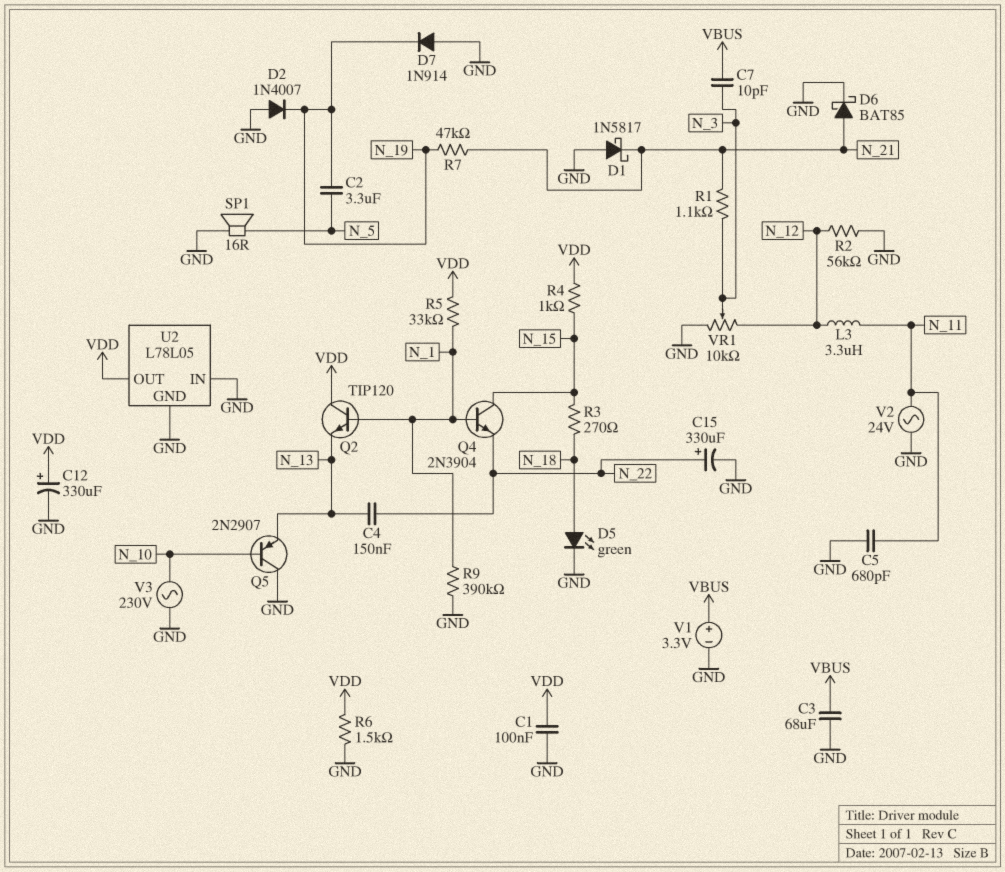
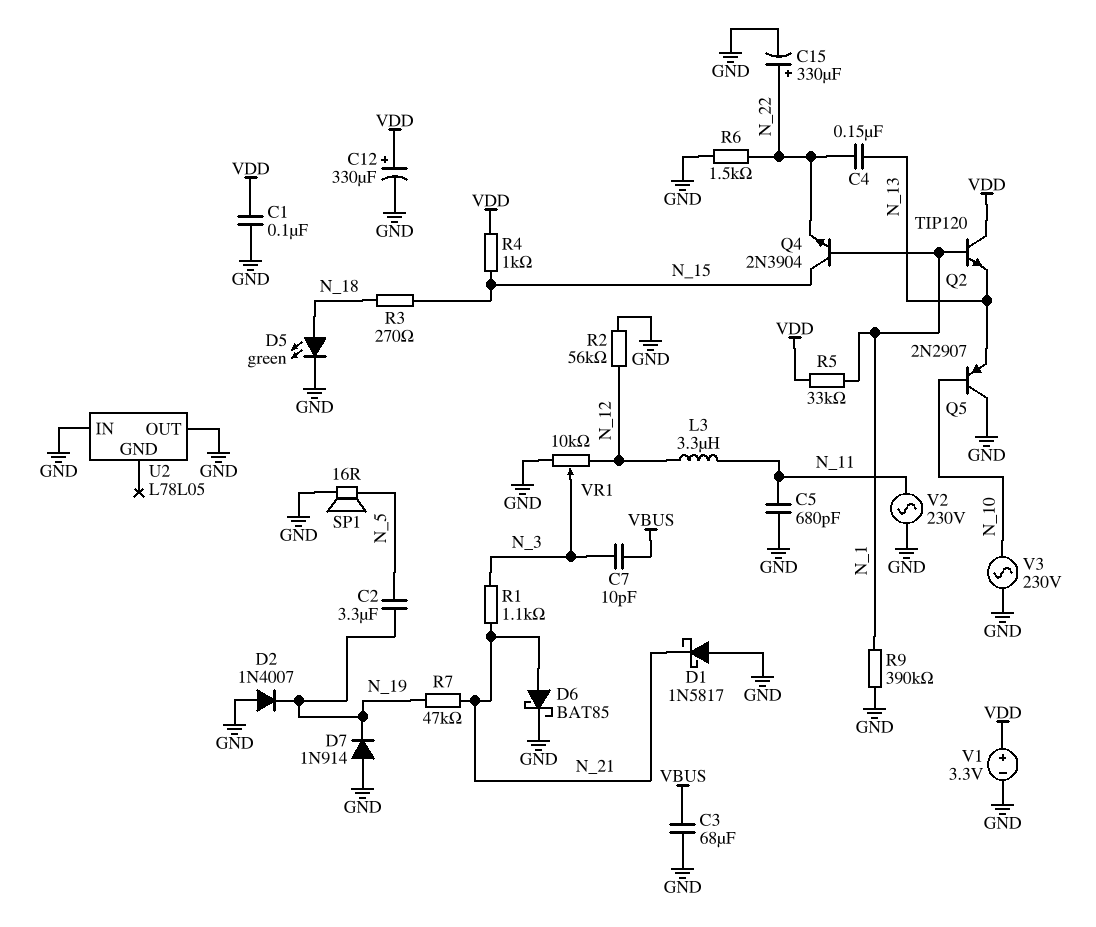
R6: 1.5k (GND, VDD) -> 1.5k (GND, N_22)
U2 pin GND: GND -> none
U2 pin OUT: VDD -> GND
V1: 3.3V (plus VBUS, minus GND) -> 3.3V (plus VDD, minus GND)
V2: AC 24V (GND, N_11) -> AC 230V (GND, N_11)

